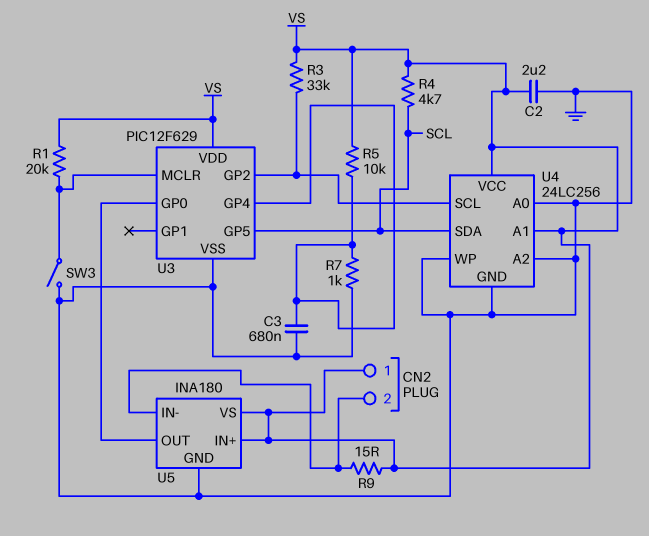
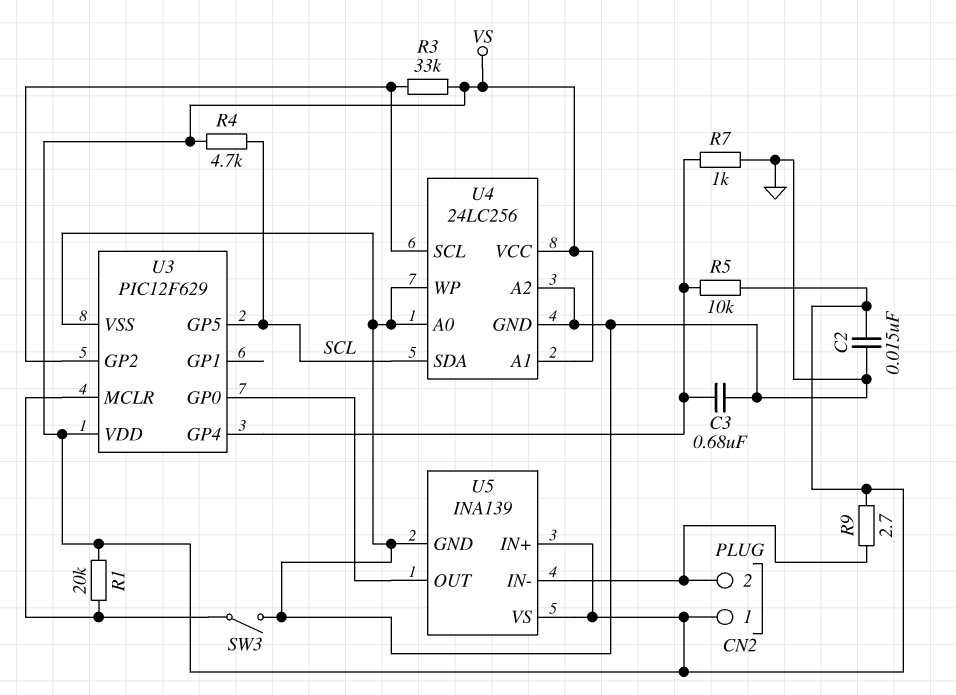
C2: 2.2uF (GND, VS) -> 15nF (GND, VS)
R9: 15 (CN2/2, VS) -> 2.7 (CN2/2, VS)
U5: INA180 -> INA139

